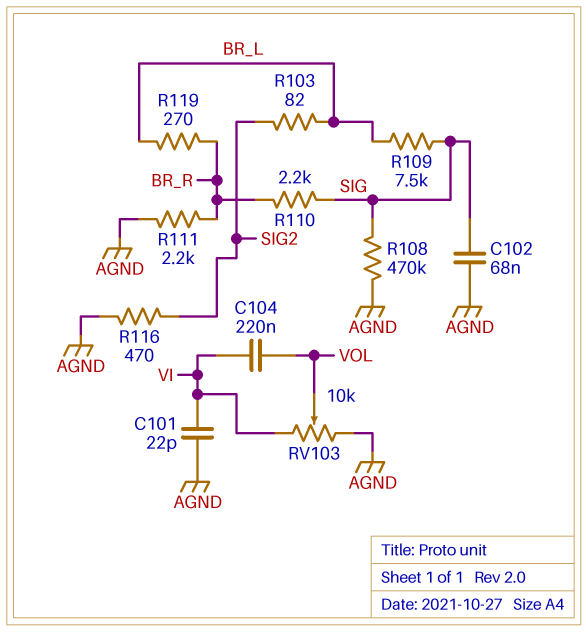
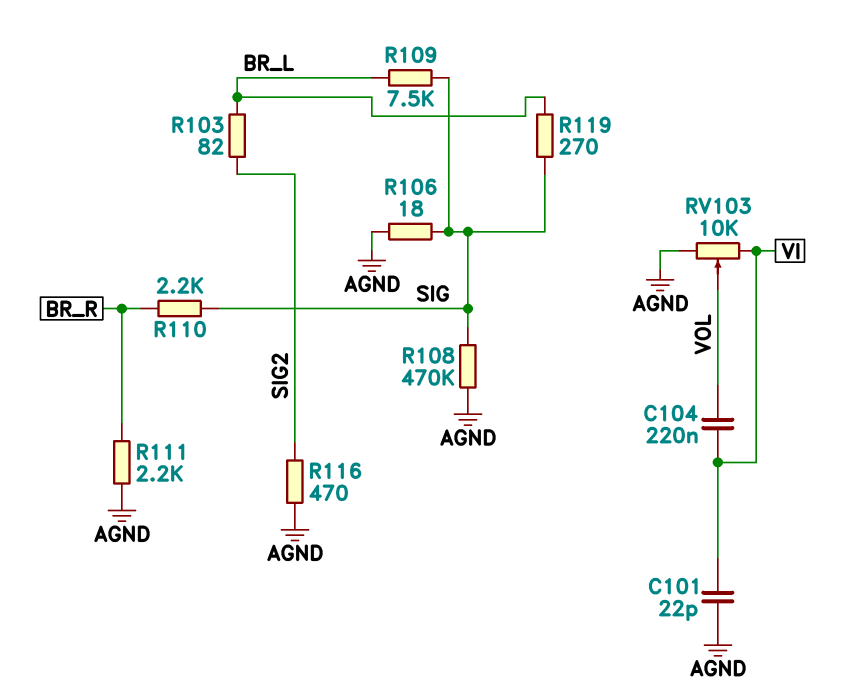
C102: 68nF (AGND, SIG) -> none
R106: none -> 18 (AGND, SIG)
R119: 270 (BR_L, BR_R) -> 270 (BR_L, SIG)

